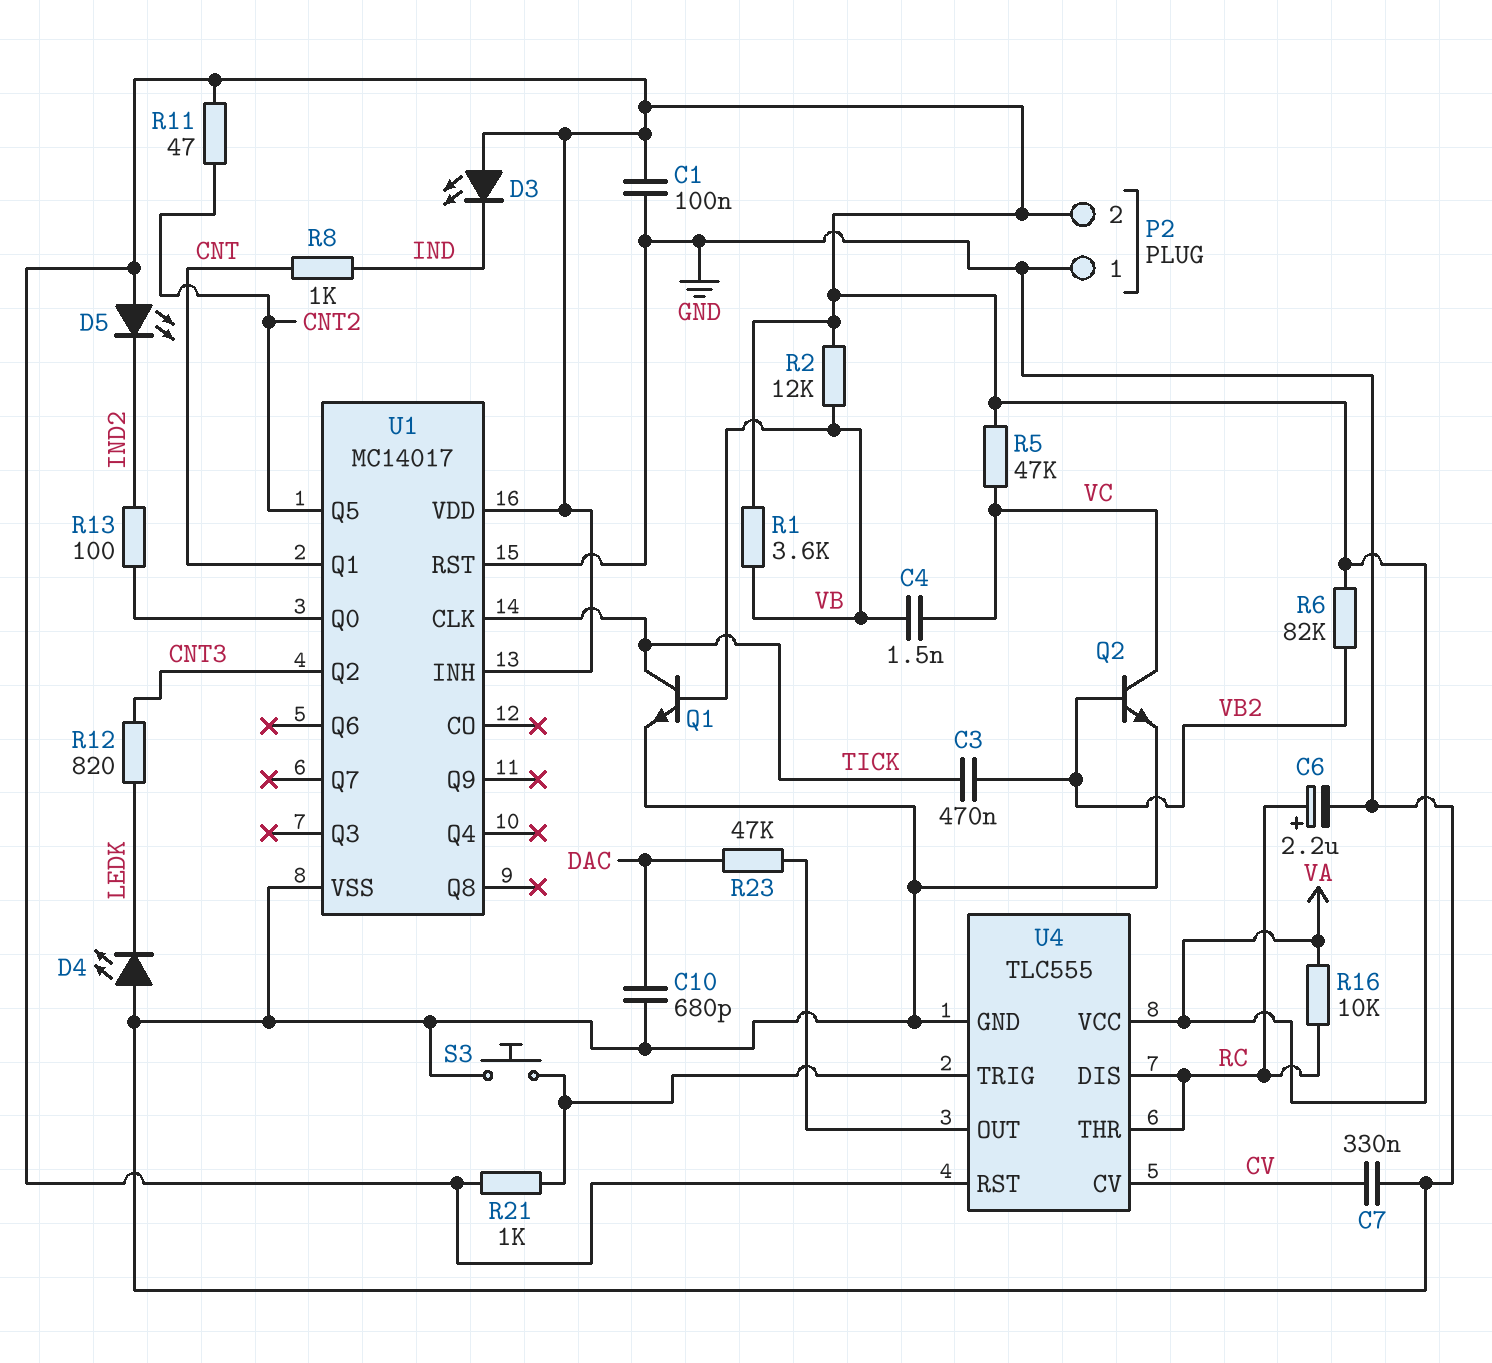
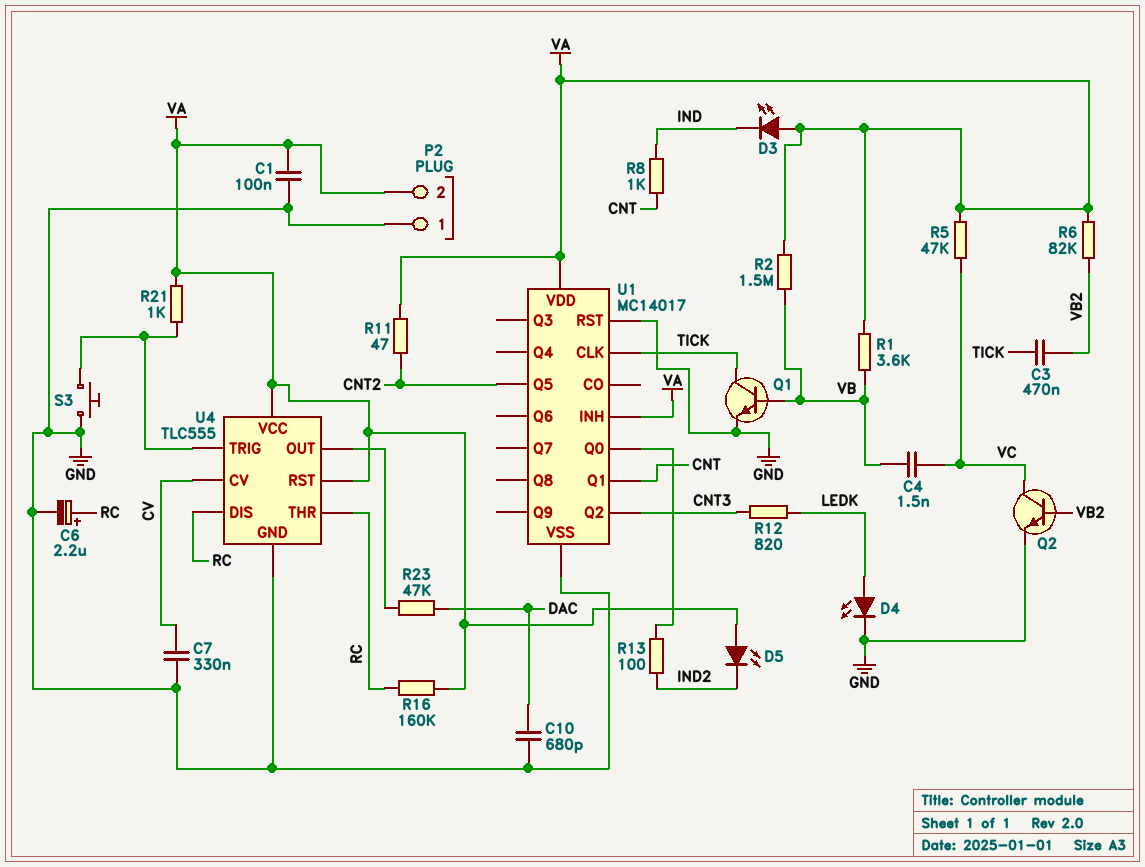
D4: LED (A GND, K LEDK) -> LED (A LEDK, K GND)
R2: 12k (VA, VB) -> 1.5M (VA, VB)
R16: 10k (RC, VA) -> 160k (RC, VA)

